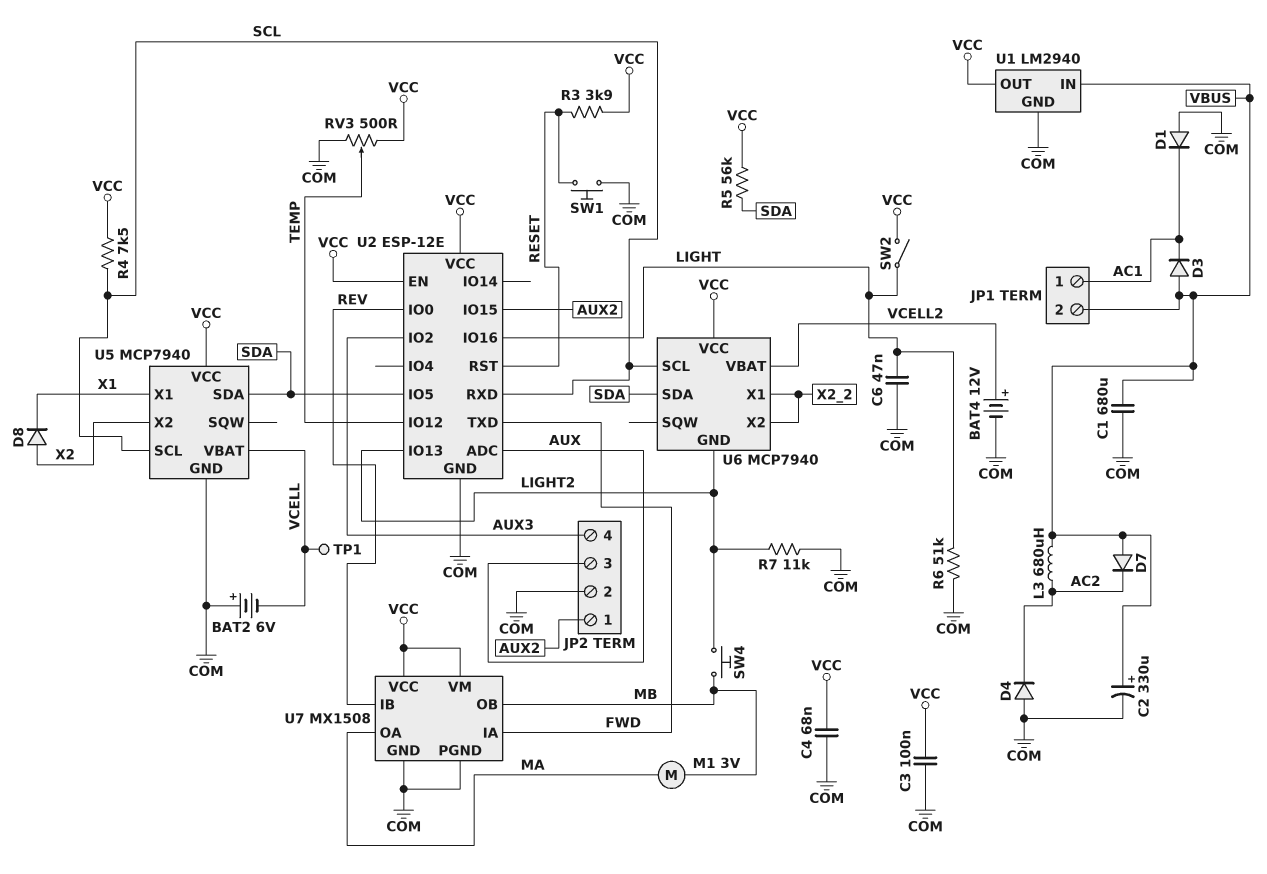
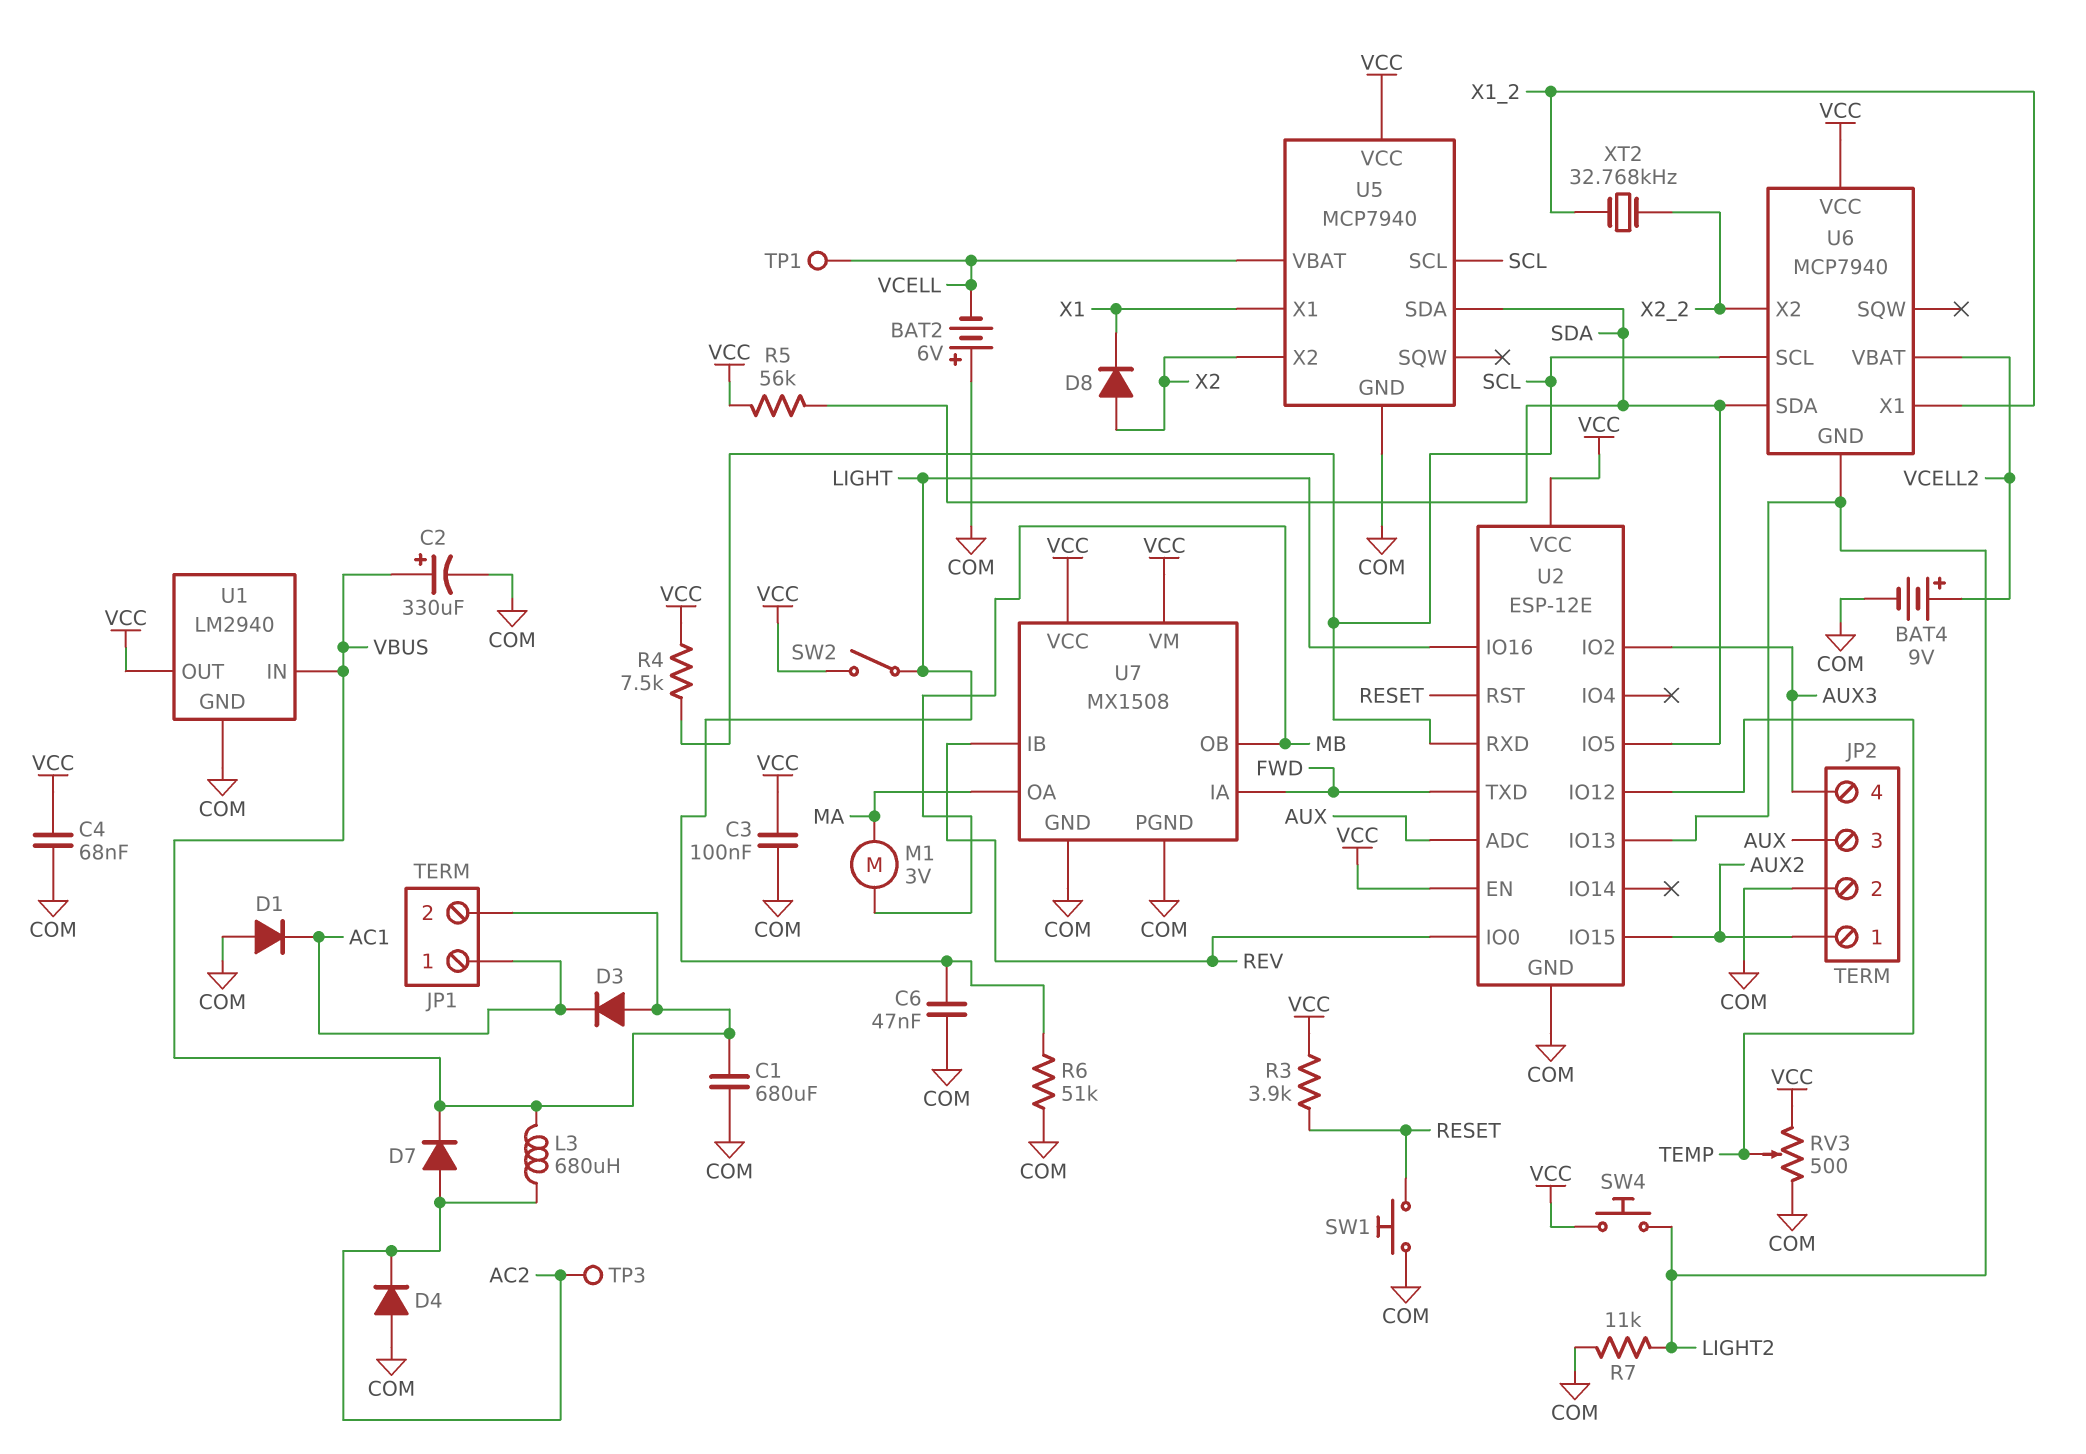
BAT4: 12V (plus VCELL2, minus COM) -> 9V (plus VCELL2, minus COM)
D7: diode (A VBUS, K AC2) -> diode (A AC2, K VBUS)
SW4: button (LIGHT2, MB) -> button (LIGHT2, VCC)
TP3: none -> test point (AC2)
U6 pin X1: X2_2 -> X1_2
XT2: none -> 32.768kHz (X1_2, X2_2)

